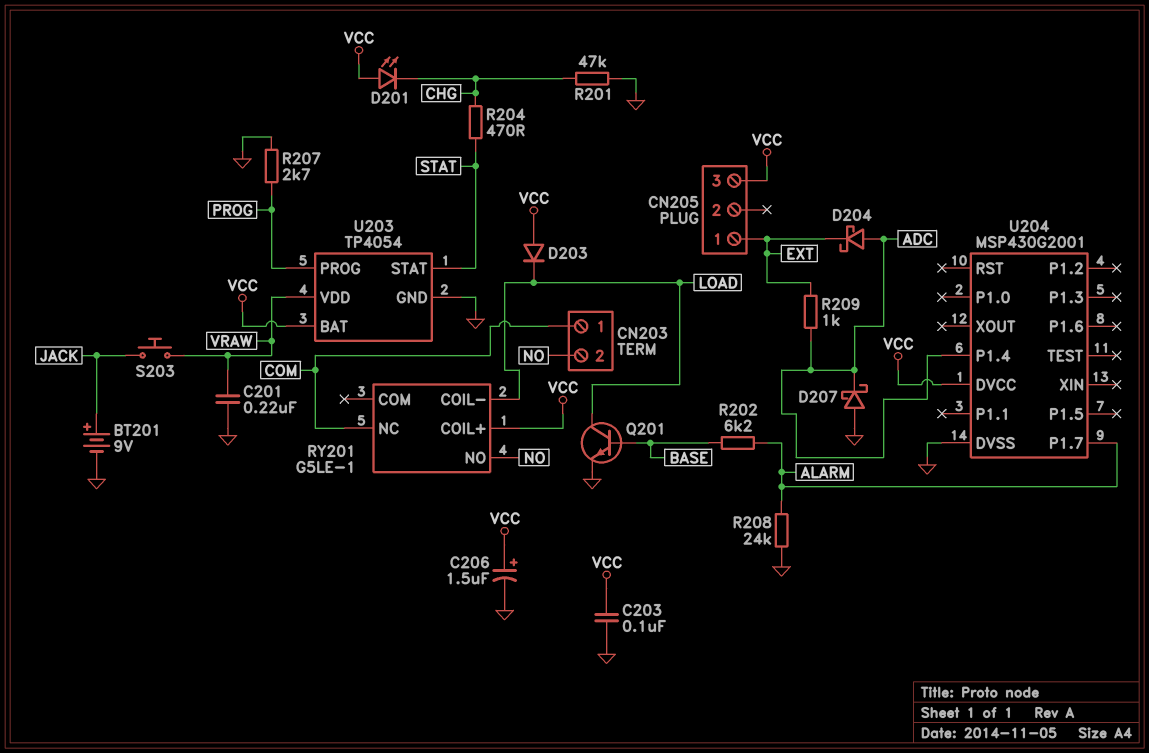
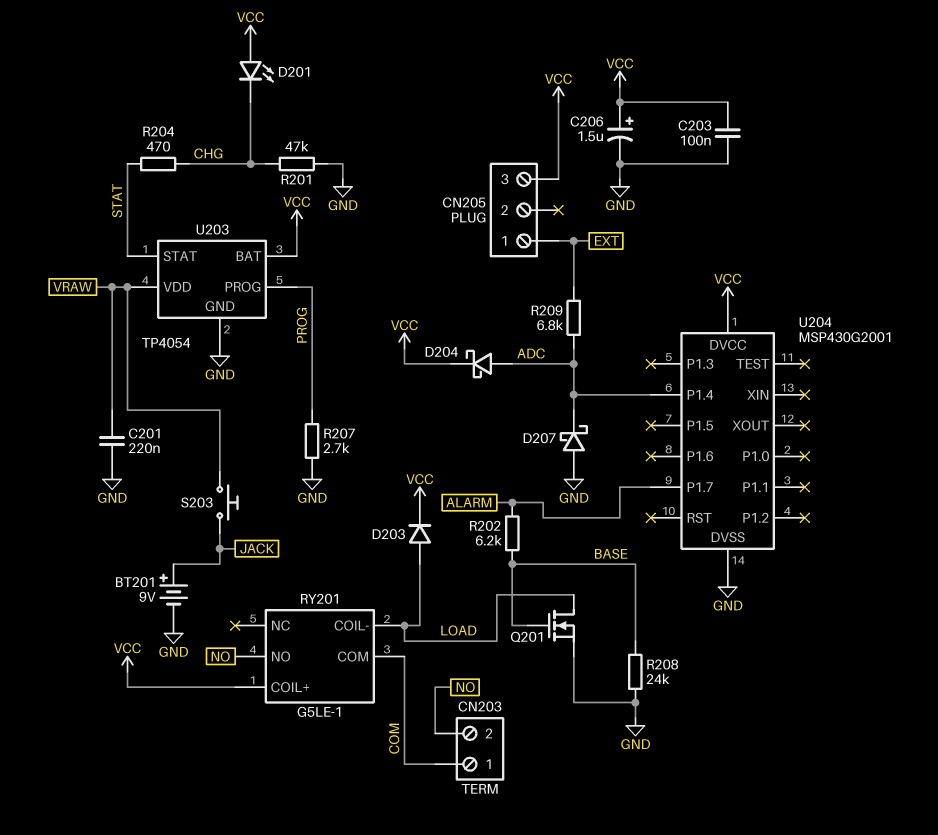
D203: diode (A VCC, K LOAD) -> diode (A LOAD, K VCC)
D204: schottky (A ADC, K EXT) -> schottky (A ADC, K VCC)
Q201: NPN (B BASE, C LOAD, E GND) -> NMOS (G BASE, D LOAD, S GND)
R208: 24k (ALARM, GND) -> 24k (BASE, GND)
R209: 1k (ADC, EXT) -> 6.8k (ADC, EXT)
RY201 pin COM: none -> COM
RY201 pin NC: COM -> none

